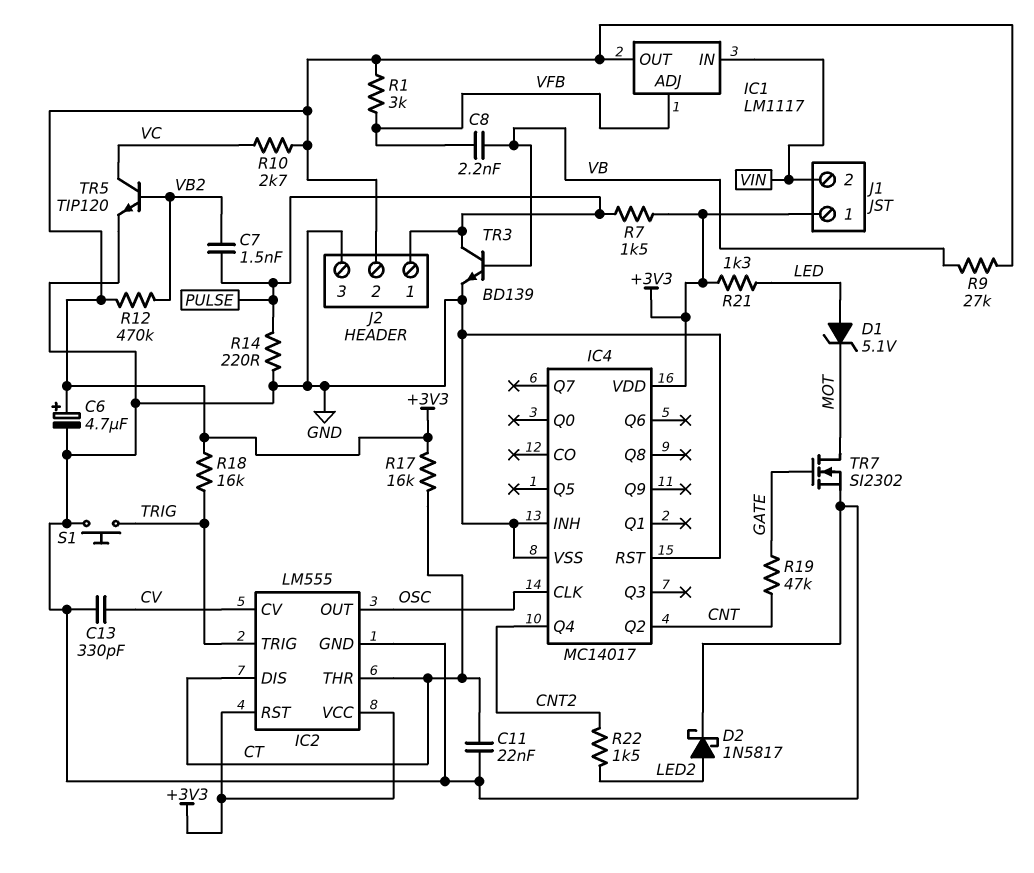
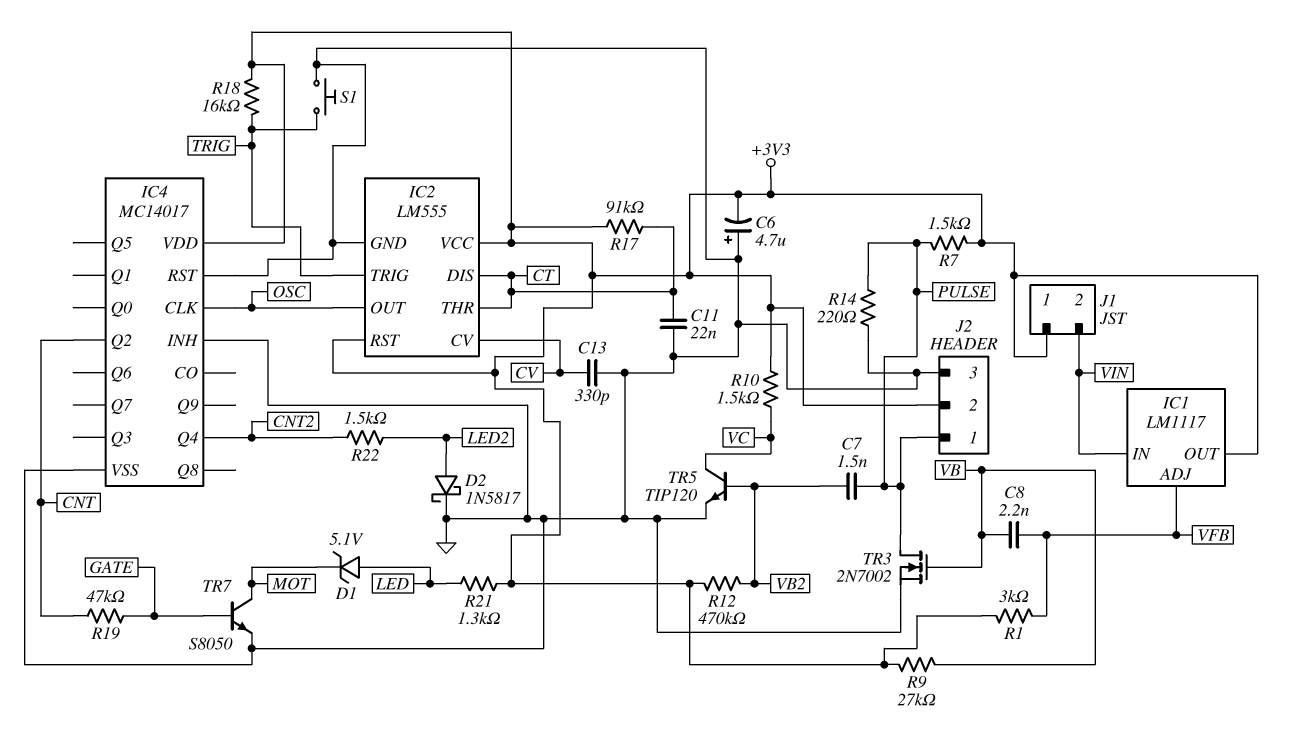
C6: 4.7uF (plus +3V3, minus GND) -> 4.7uF (plus GND, minus +3V3)
R10: 2.7k (+3V3, VC) -> 1.5k (+3V3, VC)
R17: 16k (+3V3, CT) -> 91k (+3V3, CT)
TR3: NPN BD139 (B VB, C PULSE, E GND) -> NMOS 2N7002 (G VB, D PULSE, S GND)
TR7: NMOS SI2302 (G GATE, D MOT, S GND) -> NPN S8050 (B GATE, C MOT, E GND)

